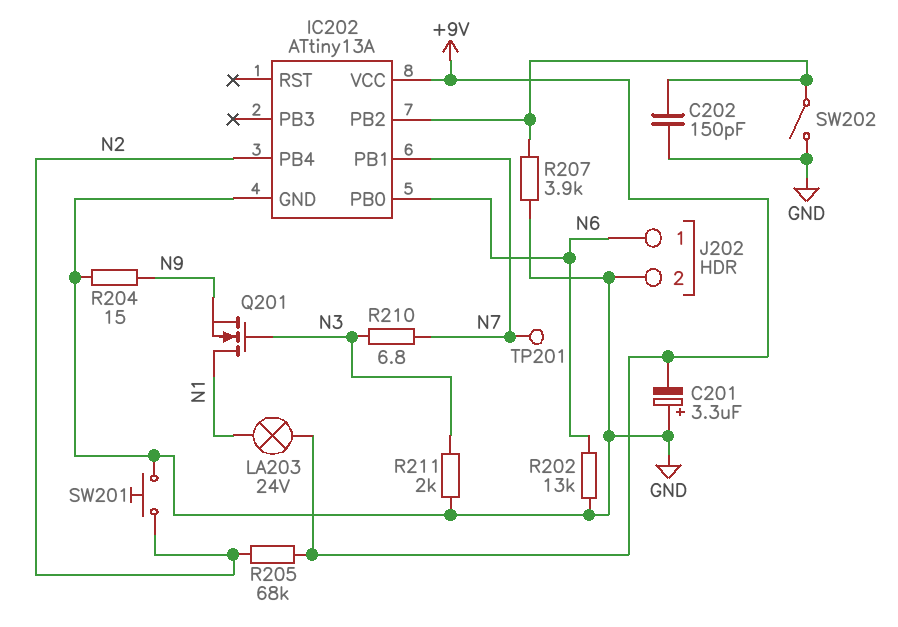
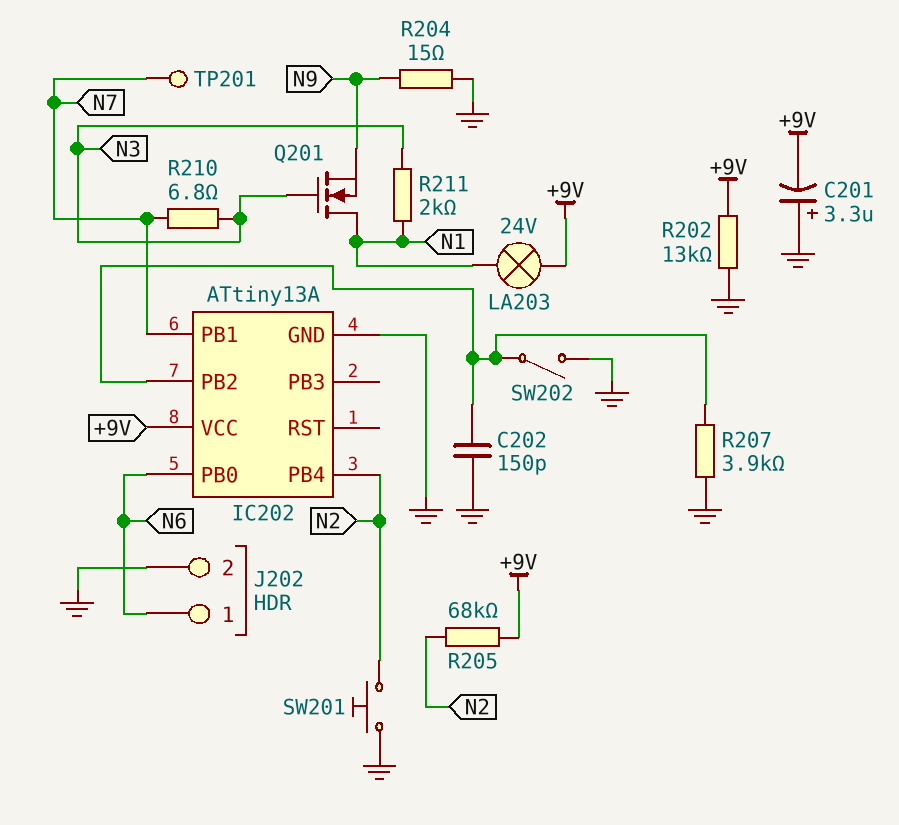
R202: 13k (GND, N6) -> 13k (+9V, GND)
R211: 2k (GND, N3) -> 2k (N1, N3)

